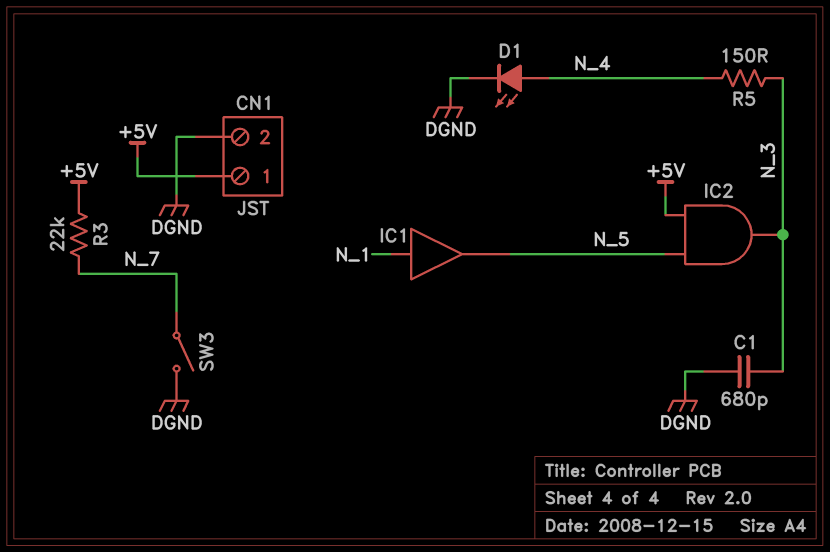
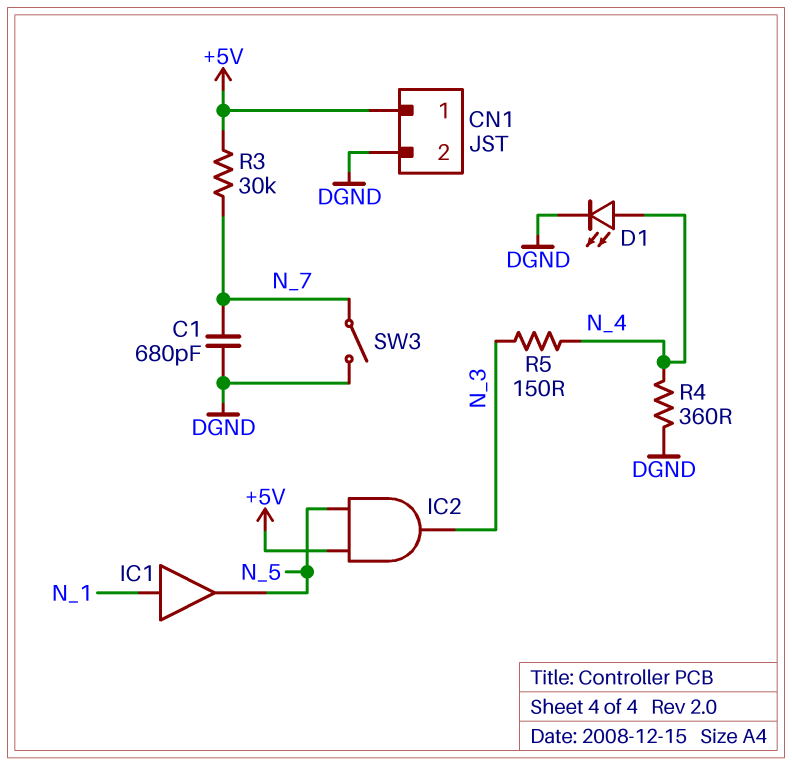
C1: 680pF (DGND, N_3) -> 680pF (DGND, N_7)
R3: 22k (+5V, N_7) -> 30k (+5V, N_7)
R4: none -> 360 (DGND, N_4)

